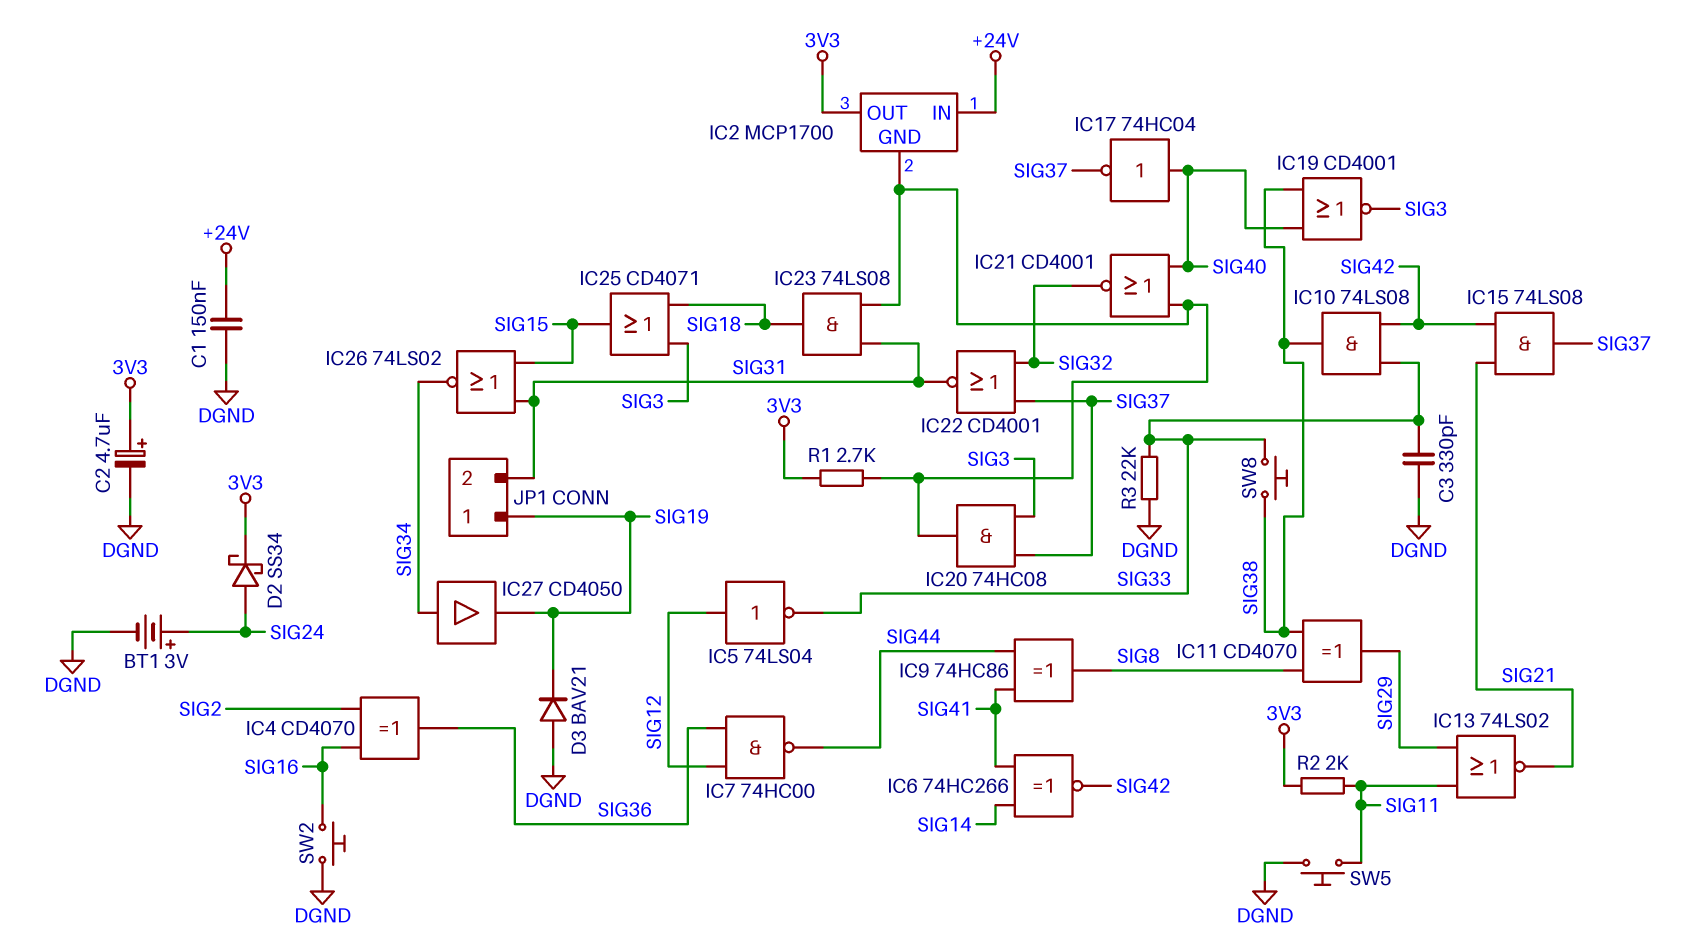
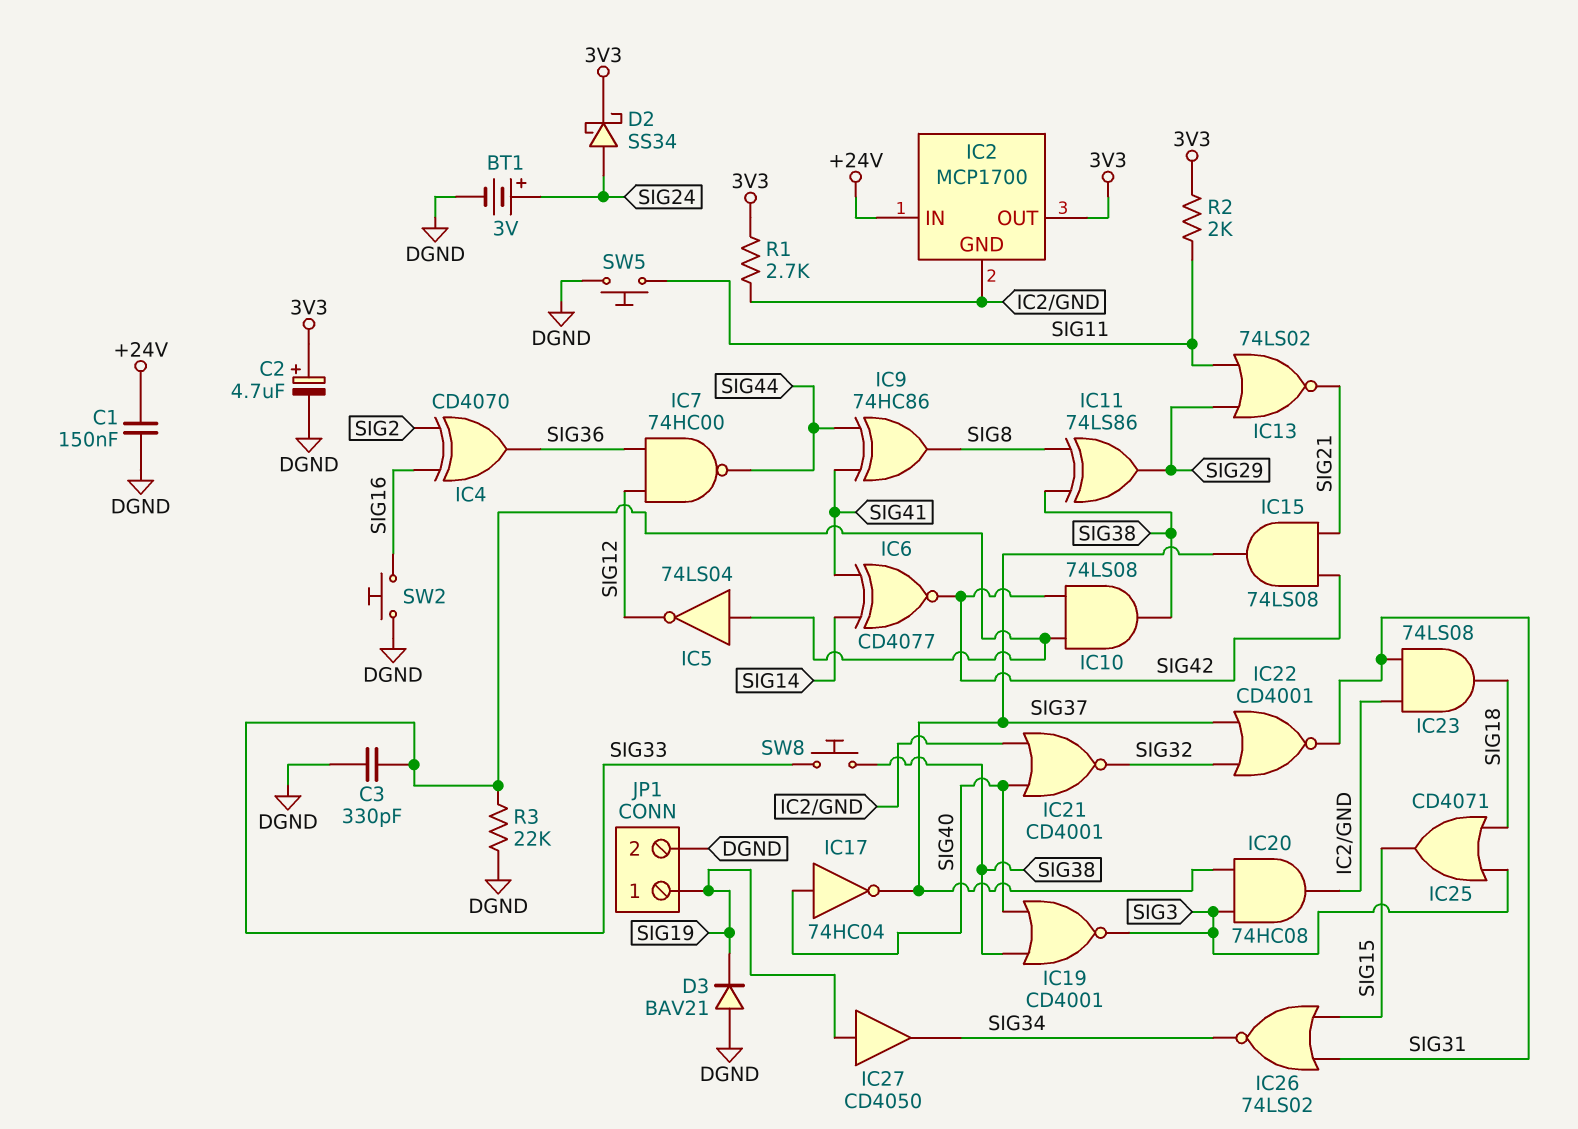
IC5: NOT 74LS04 (in SIG12, out SIG33) -> NOT 74LS04 (in SIG33, out SIG12)
IC6: XNOR 74HC266 (in SIG14, in SIG41, out SIG42) -> XNOR CD4077 (in SIG14, in SIG41, out SIG42)
IC11: XOR CD4070 (in SIG8, in SIG38, out SIG29) -> XOR 74LS86 (in SIG8, in SIG38, out SIG29)
IC27: buffer CD4050 (in SIG34, out SIG19) -> buffer CD4050 (in SIG19, out SIG34)
JP1 pin 2: SIG31 -> DGND

